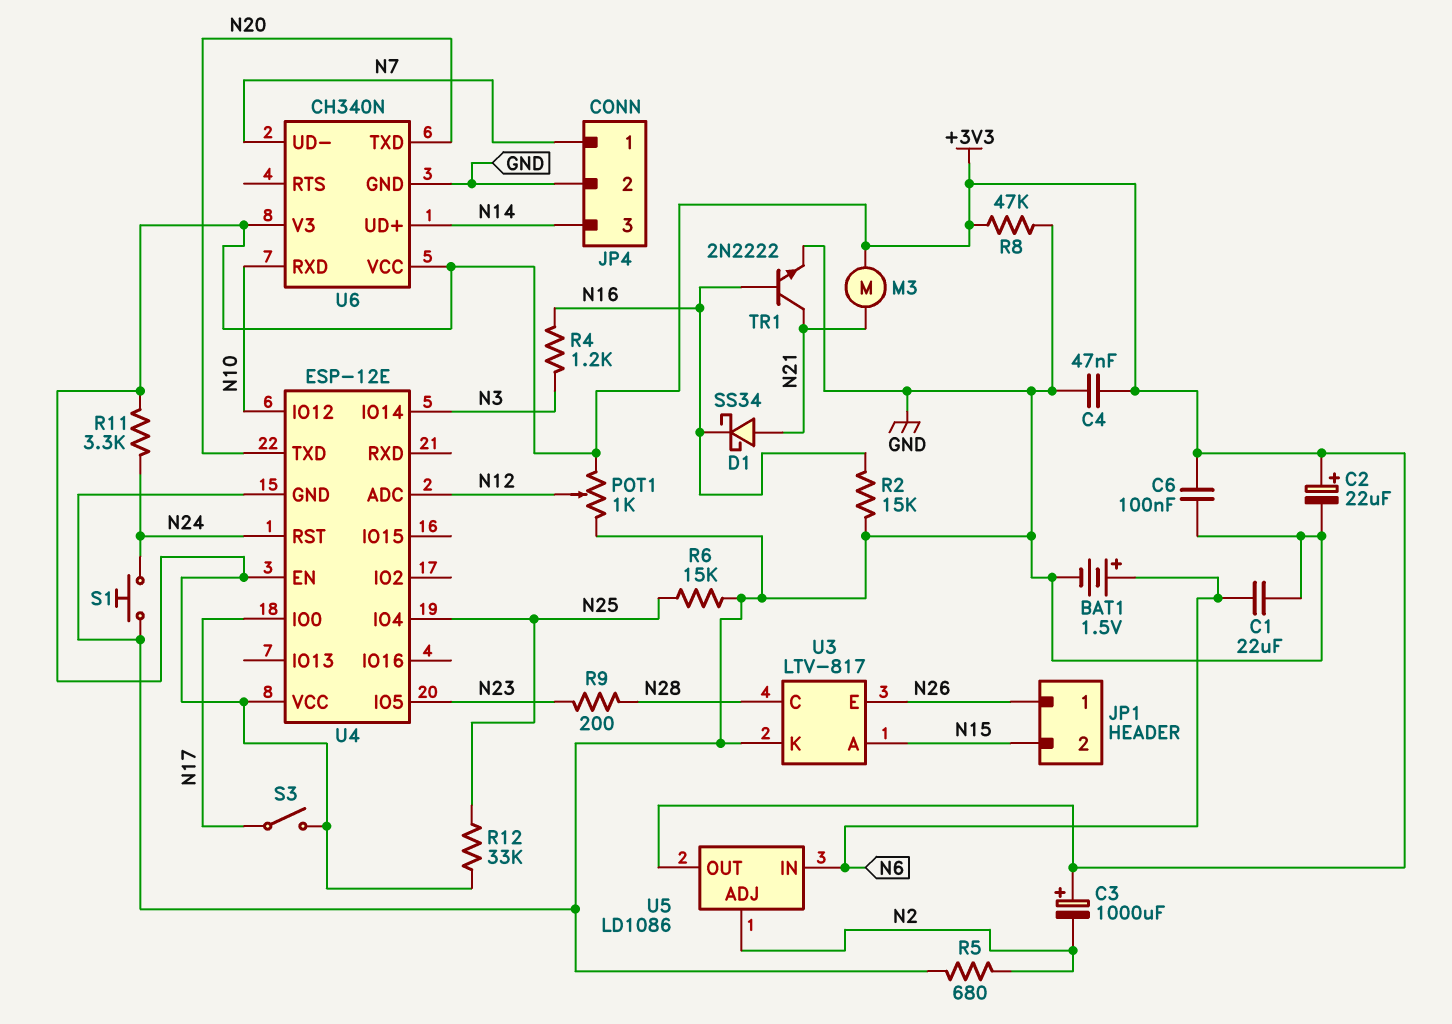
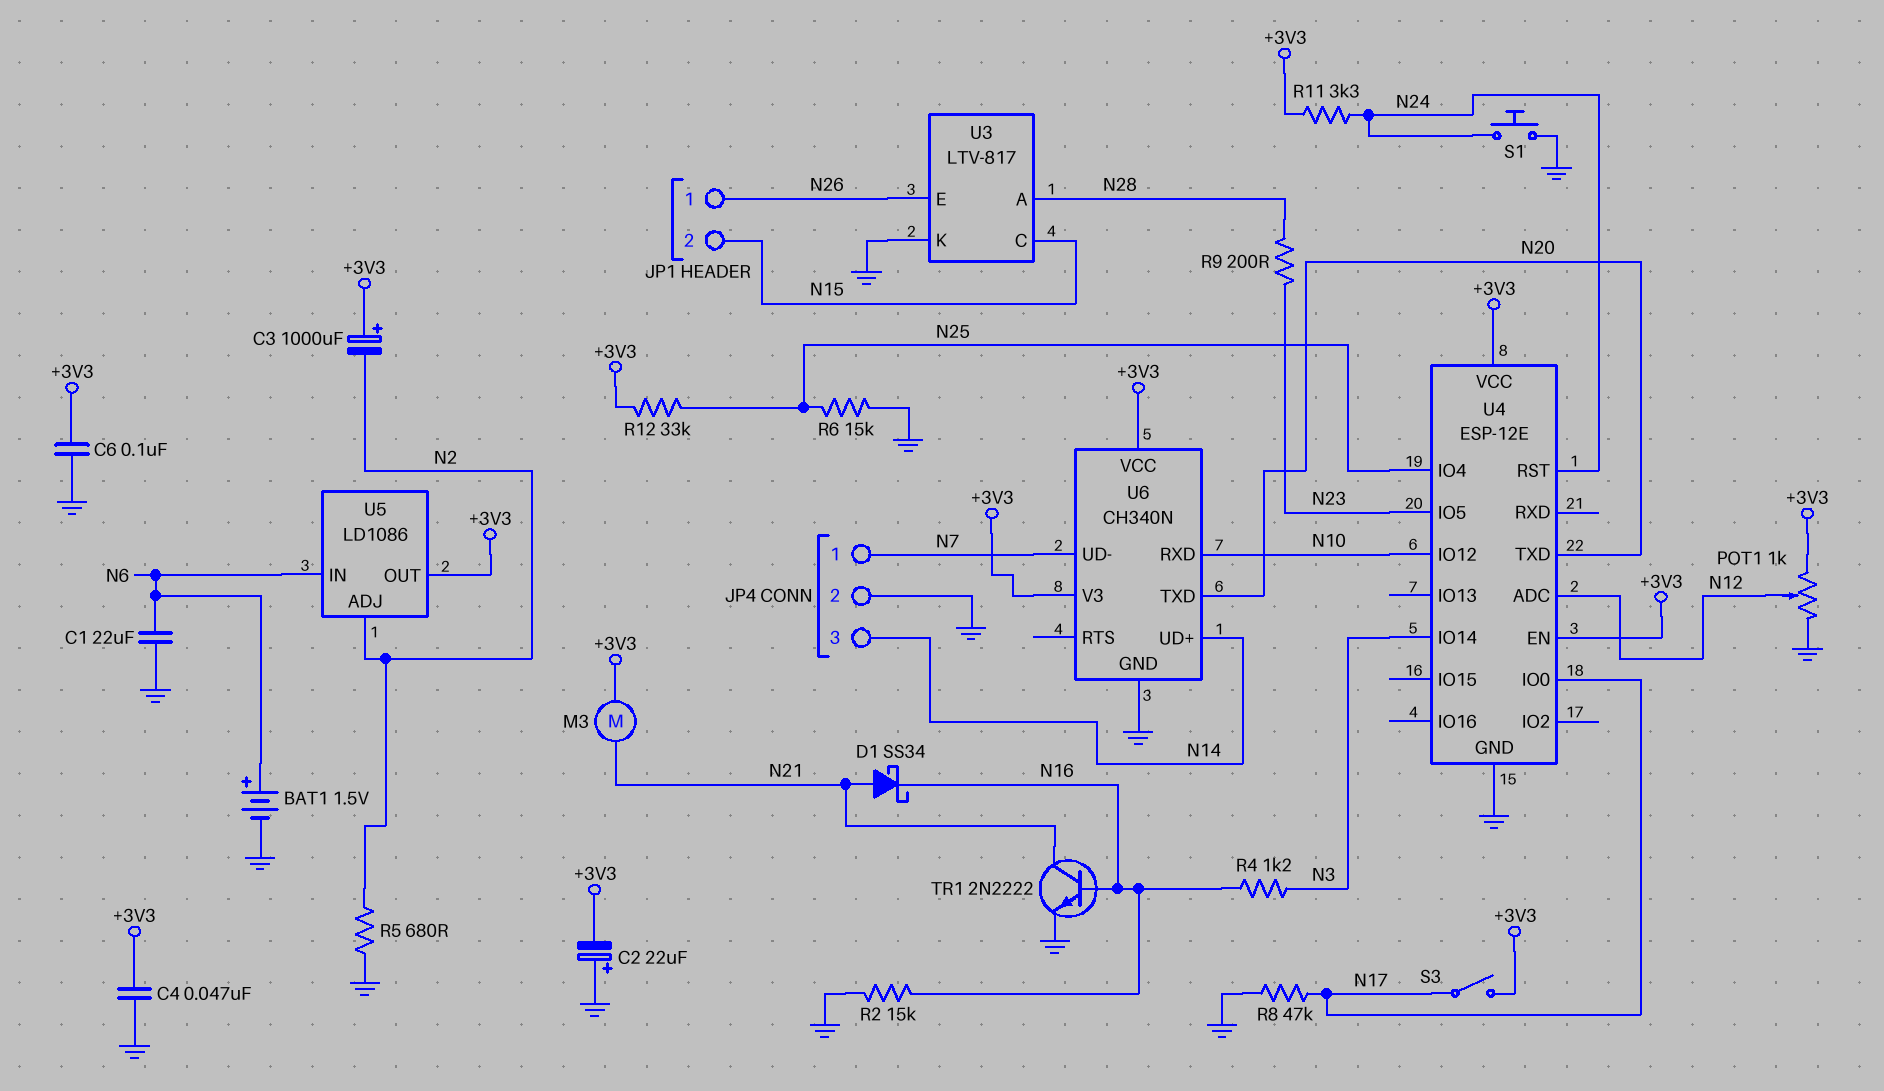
C2: 22uF (plus +3V3, minus GND) -> 22uF (plus GND, minus +3V3)
R8: 47k (+3V3, GND) -> 47k (GND, N17)
U3 pin A: N15 -> N28
U3 pin C: N28 -> N15

